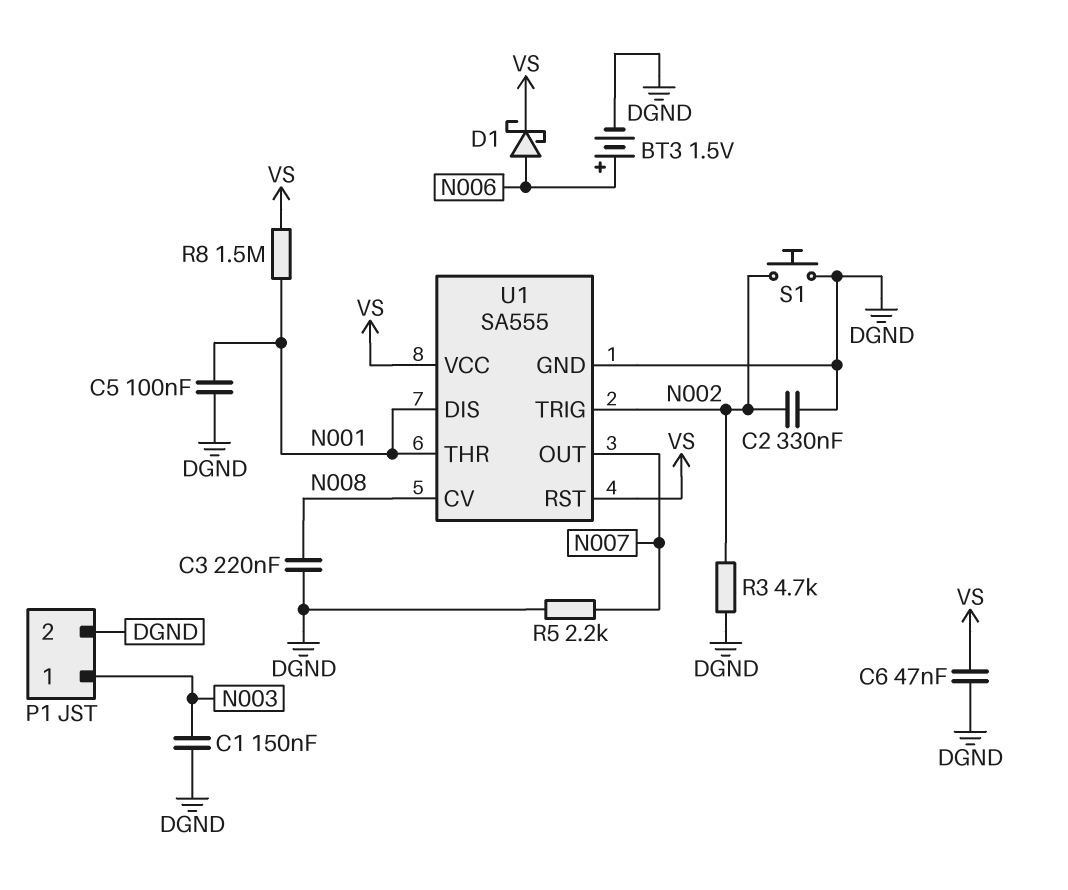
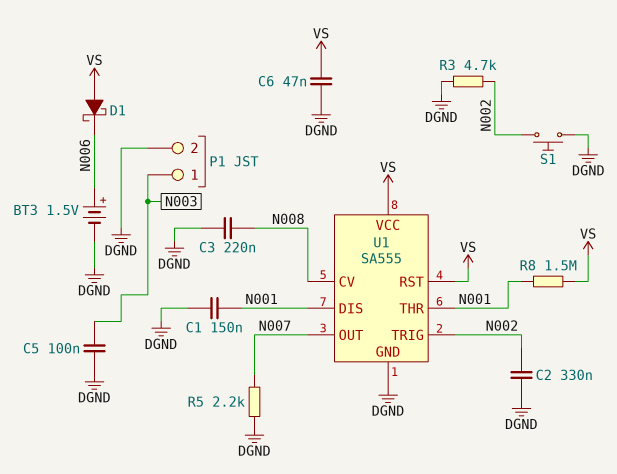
C1: 150nF (DGND, N003) -> 150nF (DGND, N001)
C5: 100nF (DGND, N001) -> 100nF (DGND, N003)
D1: schottky (A N006, K VS) -> schottky (A VS, K N006)

